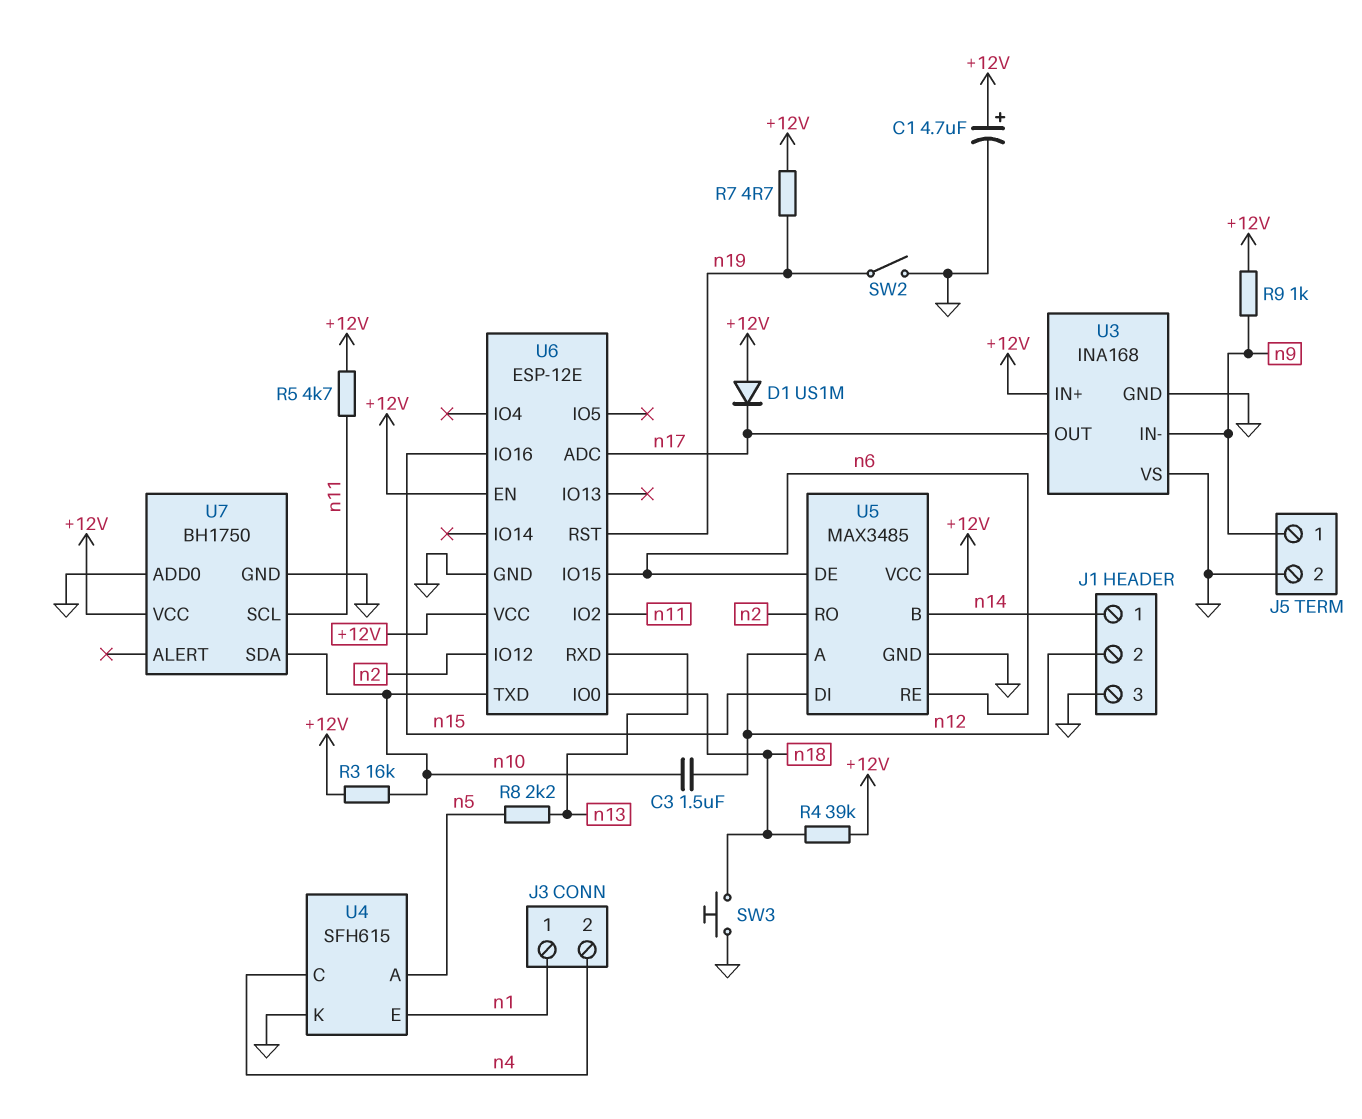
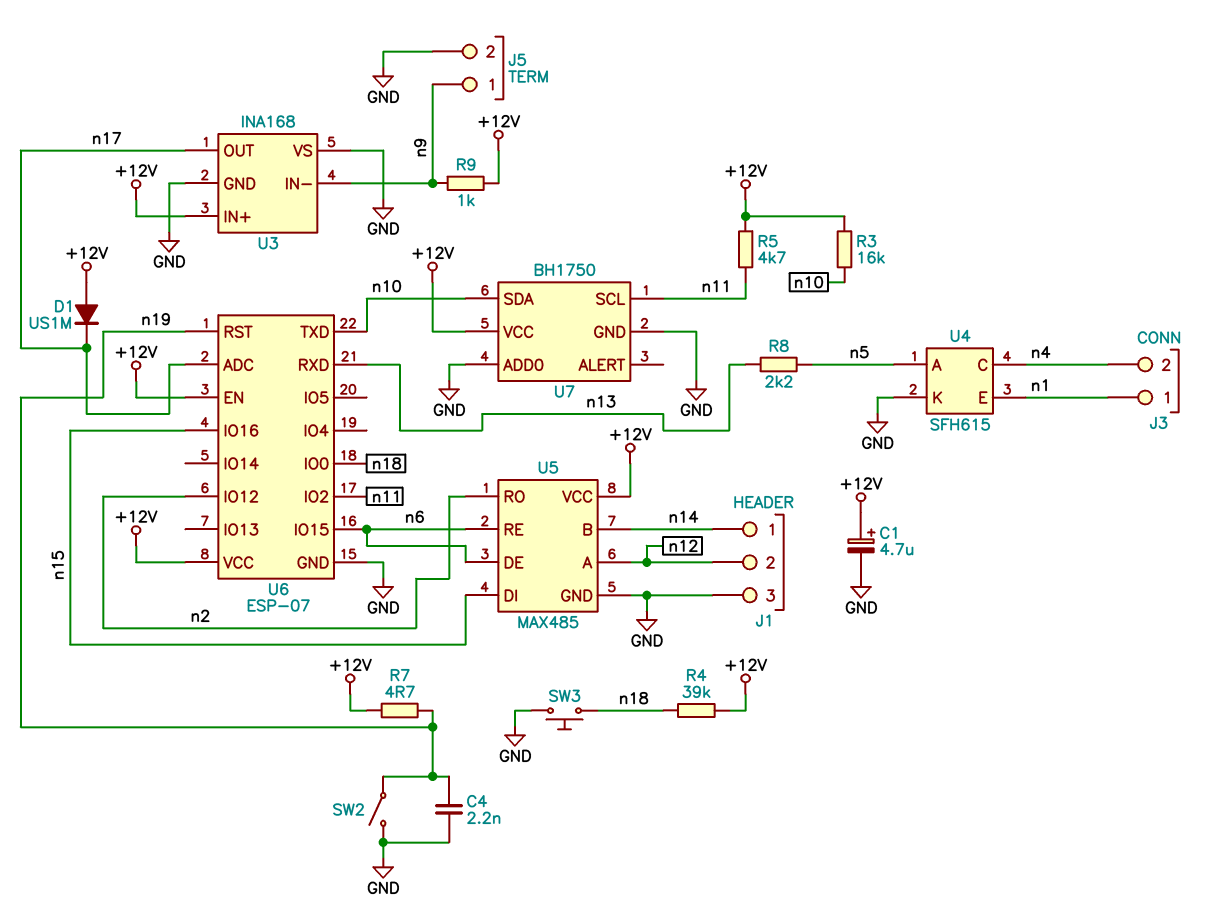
C3: 1.5uF (n10, n12) -> none
C4: none -> 2.2nF (GND, n19)
U5: MAX3485 -> MAX485
U6: ESP-12E -> ESP-07

